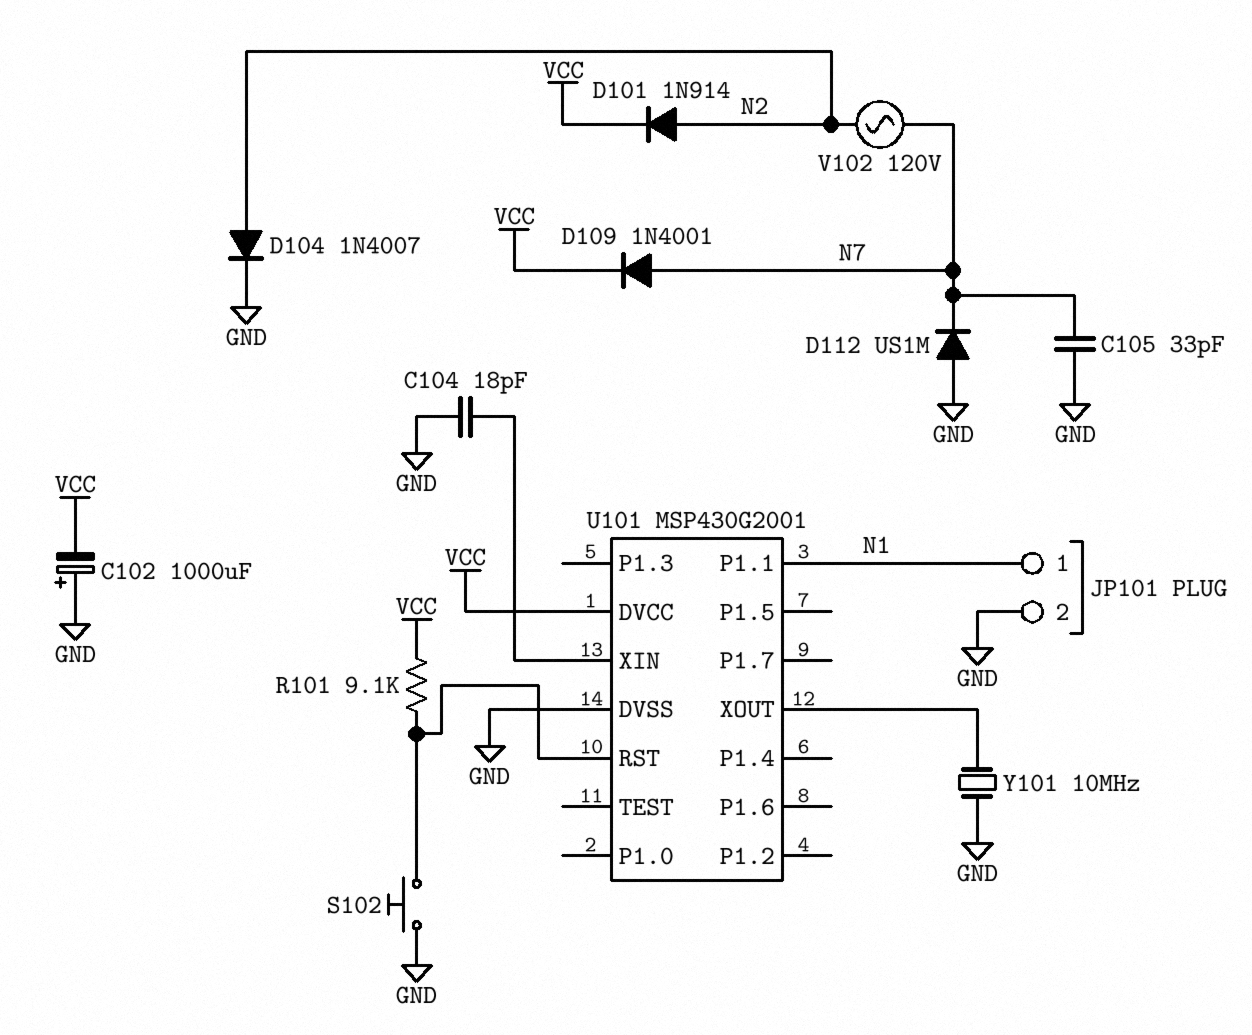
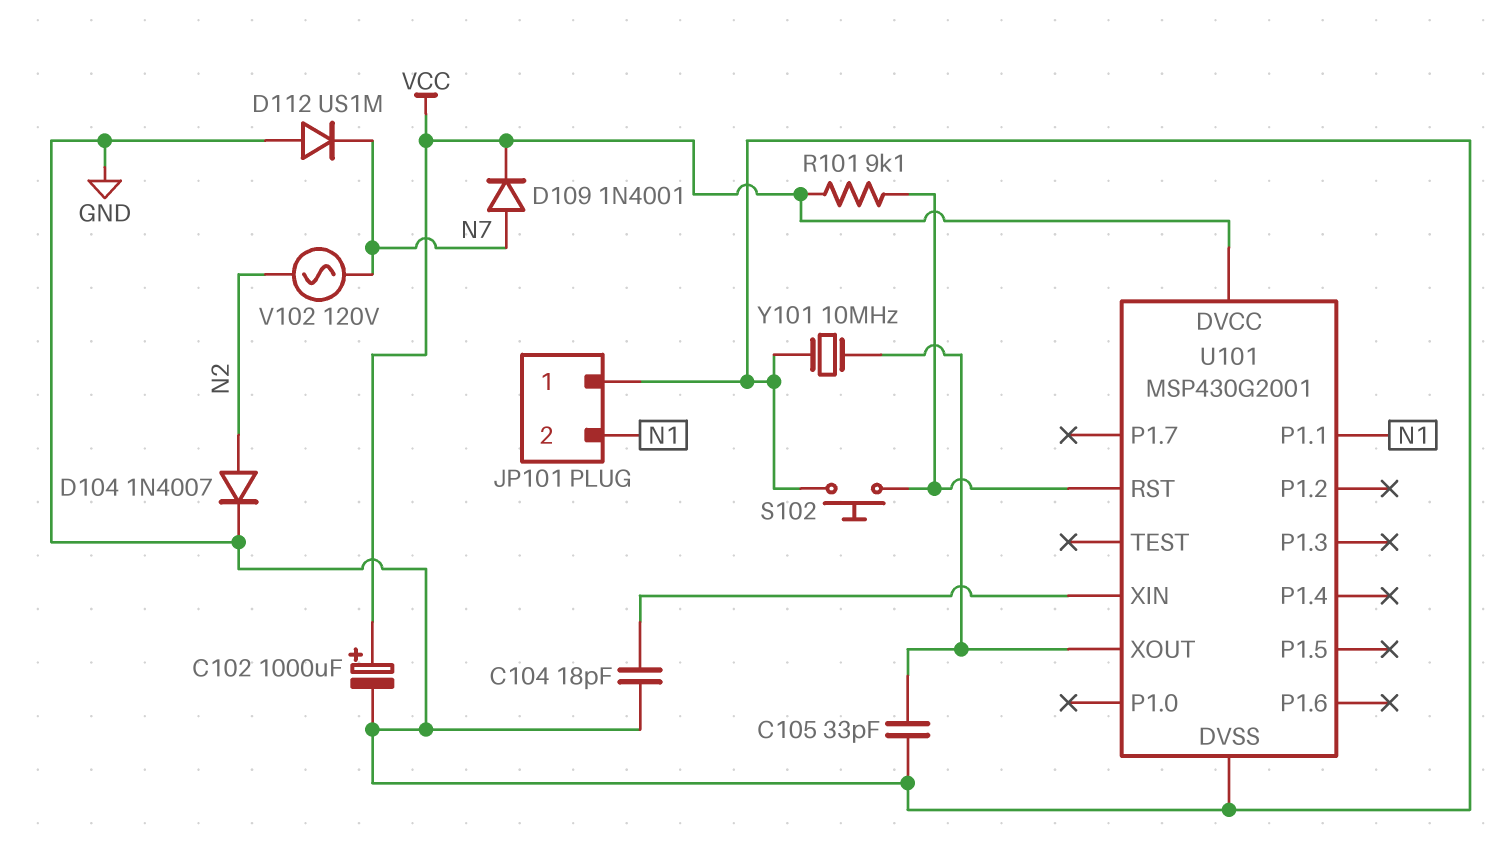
C102: 1000uF (plus GND, minus VCC) -> 1000uF (plus VCC, minus GND)
C105: 33pF (GND, N7) -> 33pF (GND, U101/XOUT)
D101: diode 1N914 (A N2, K VCC) -> none
JP101 pin 1: N1 -> GND
JP101 pin 2: GND -> N1

